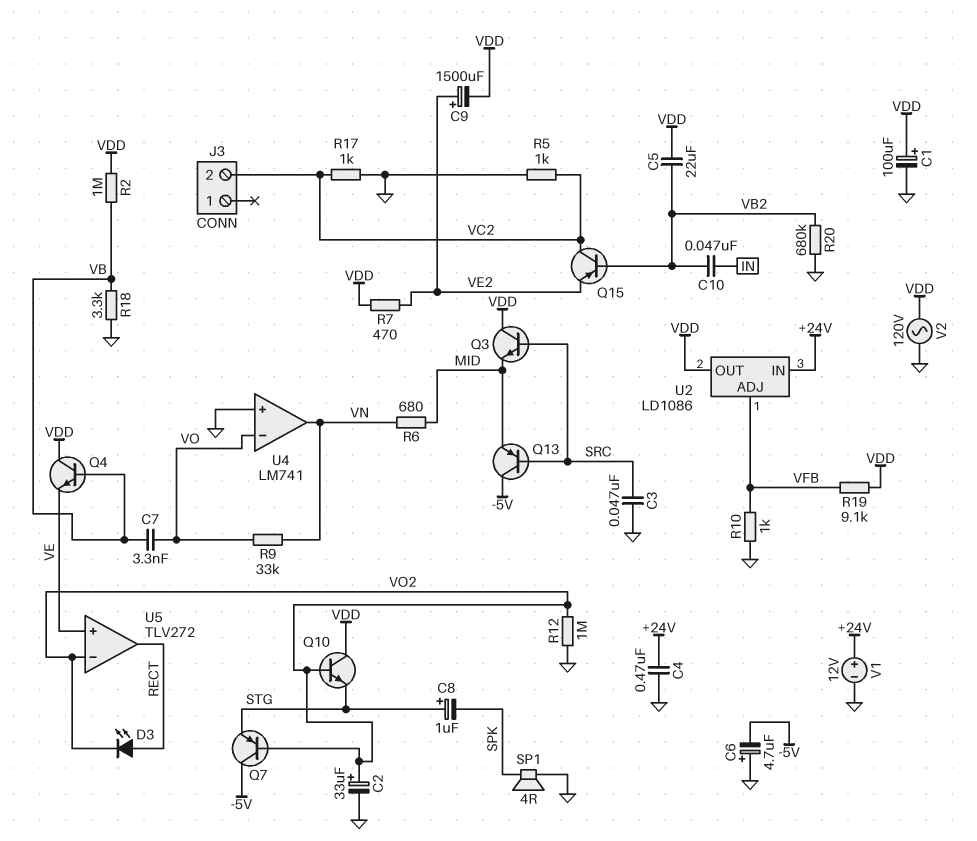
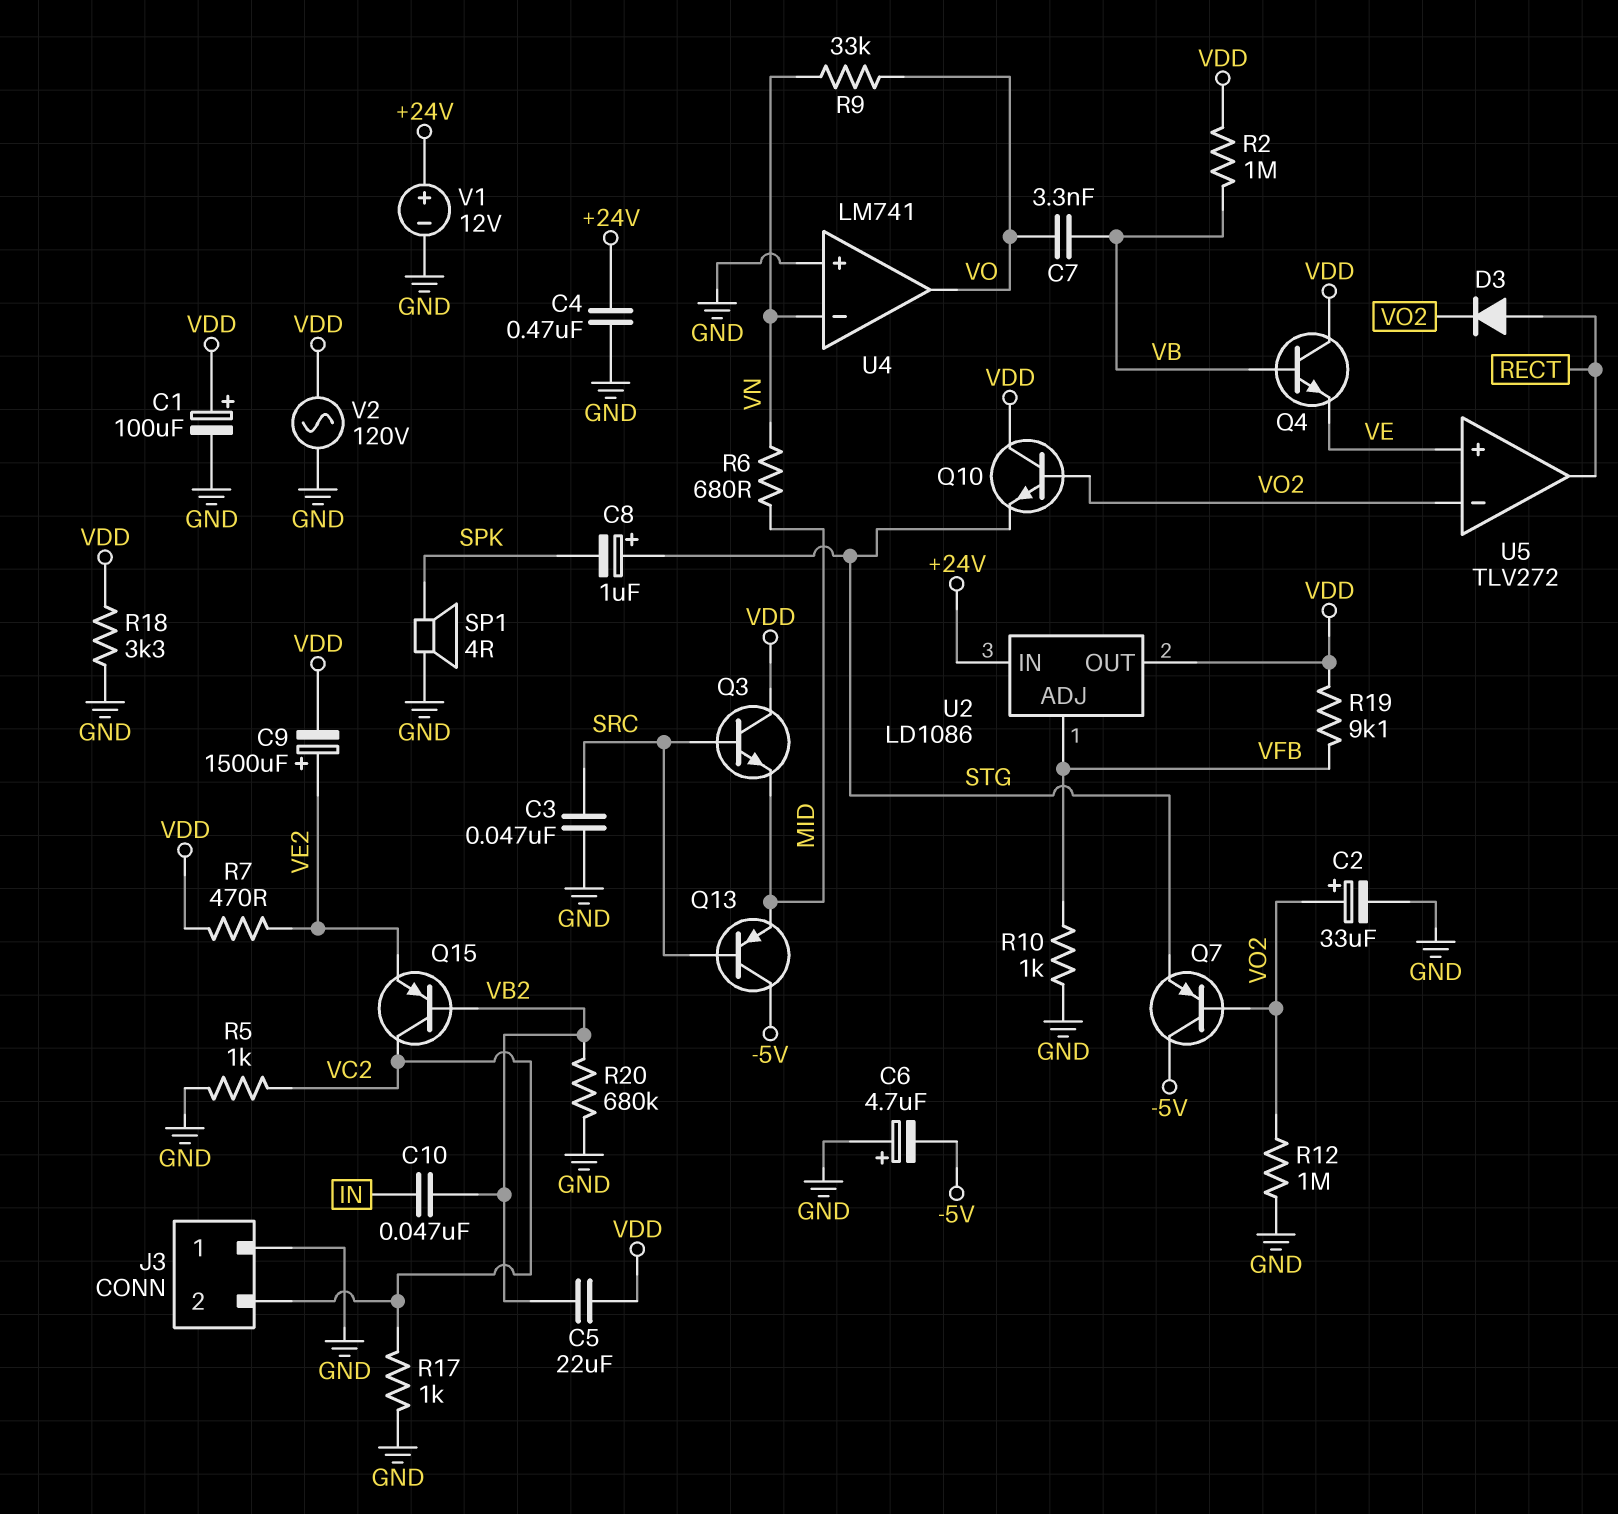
D3: LED (A RECT, K VO2) -> diode (A RECT, K VO2)
J3 pin 1: none -> GND
R18: 3.3k (GND, VB) -> 3.3k (GND, VDD)
U4 pin in-: VO -> VN
U4 pin out: VN -> VO

